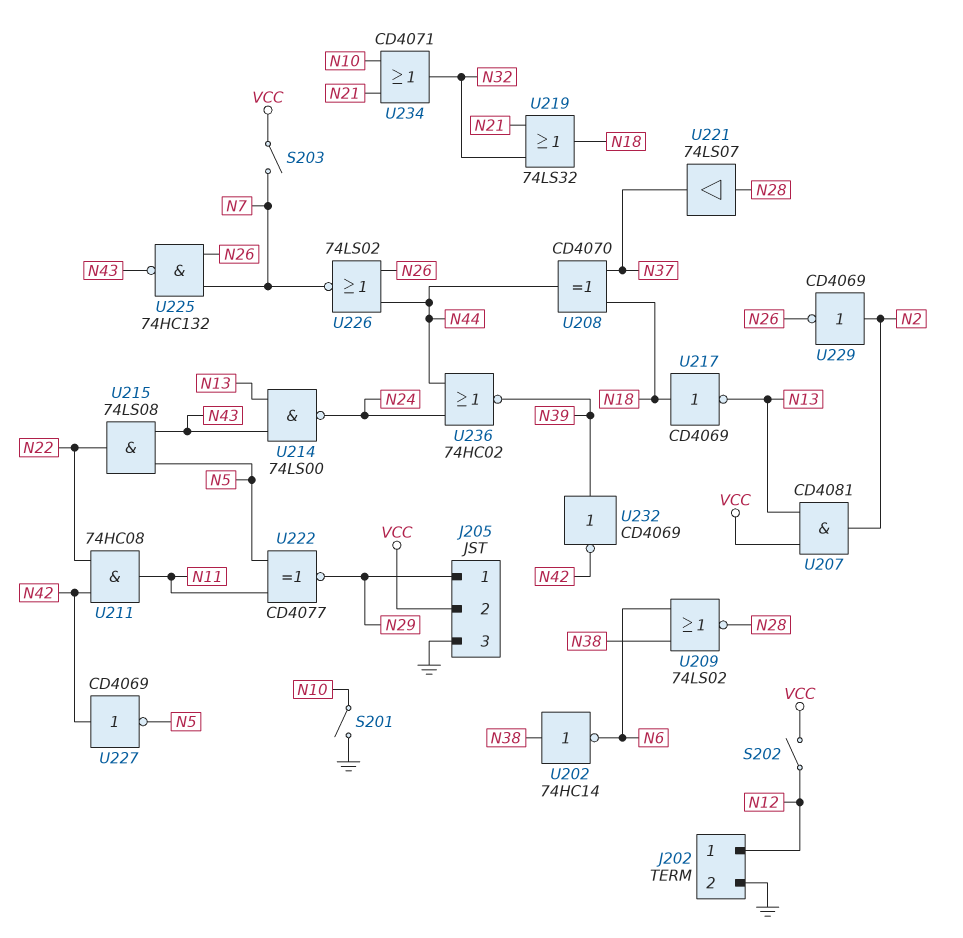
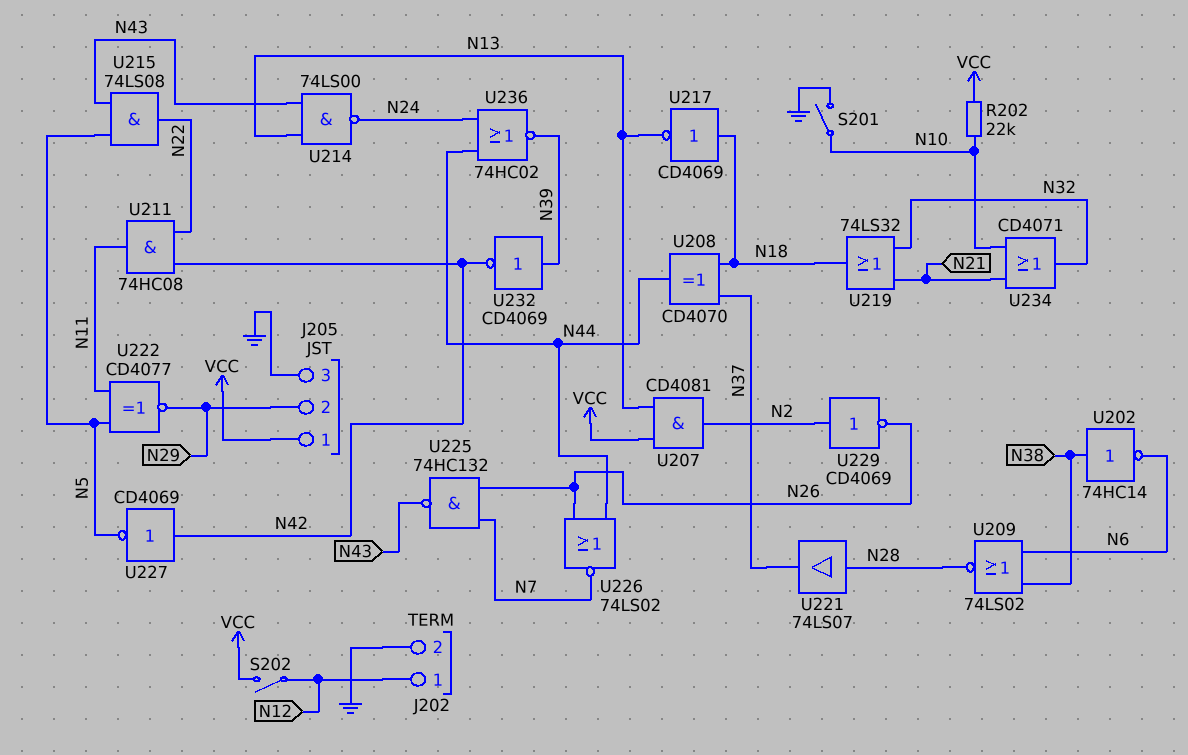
J205 pin 1: N29 -> VCC
J205 pin 2: VCC -> N29
R202: none -> 22k (N10, VCC)
S203: switch (N7, VCC) -> none

